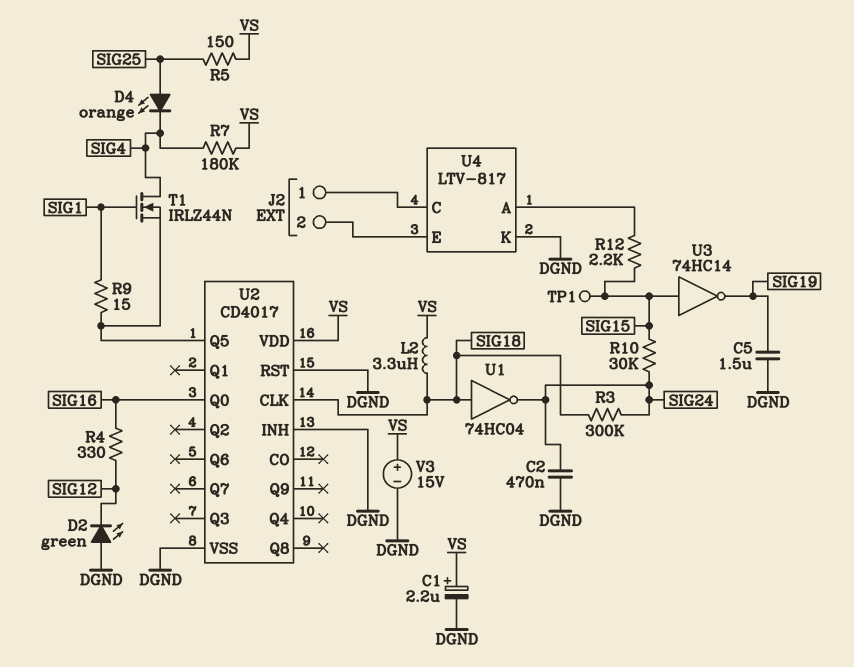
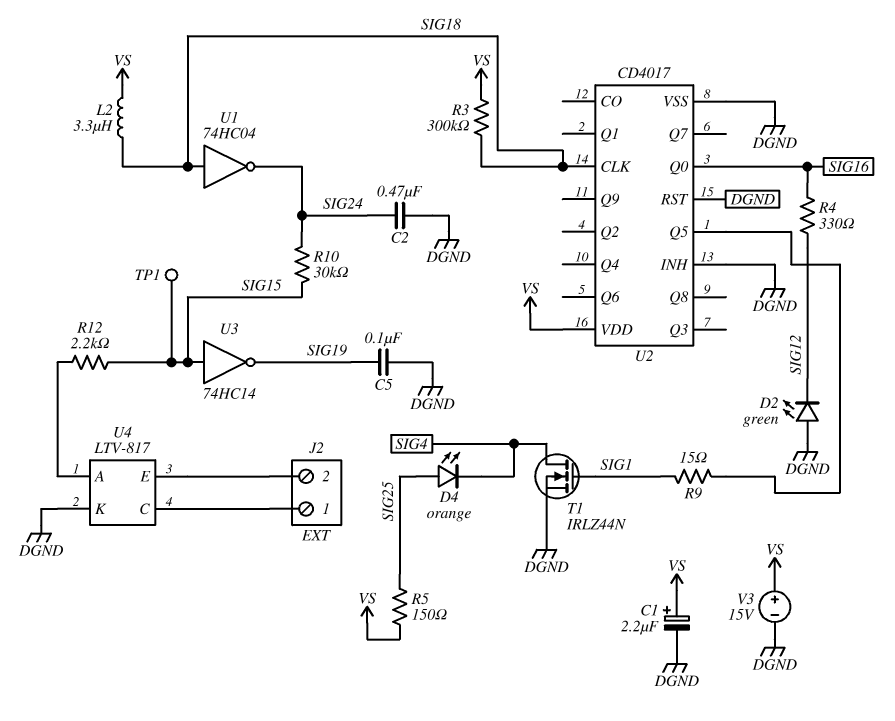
C5: 1.5uF (DGND, SIG19) -> 100nF (DGND, SIG19)
R3: 300k (SIG18, SIG24) -> 300k (SIG18, VS)
R7: 180k (SIG4, VS) -> none
T1: NMOS IRLZ44N (G SIG1, D SIG4, S U2/Q5) -> NMOS IRLZ44N (G SIG1, D SIG4, S DGND)

